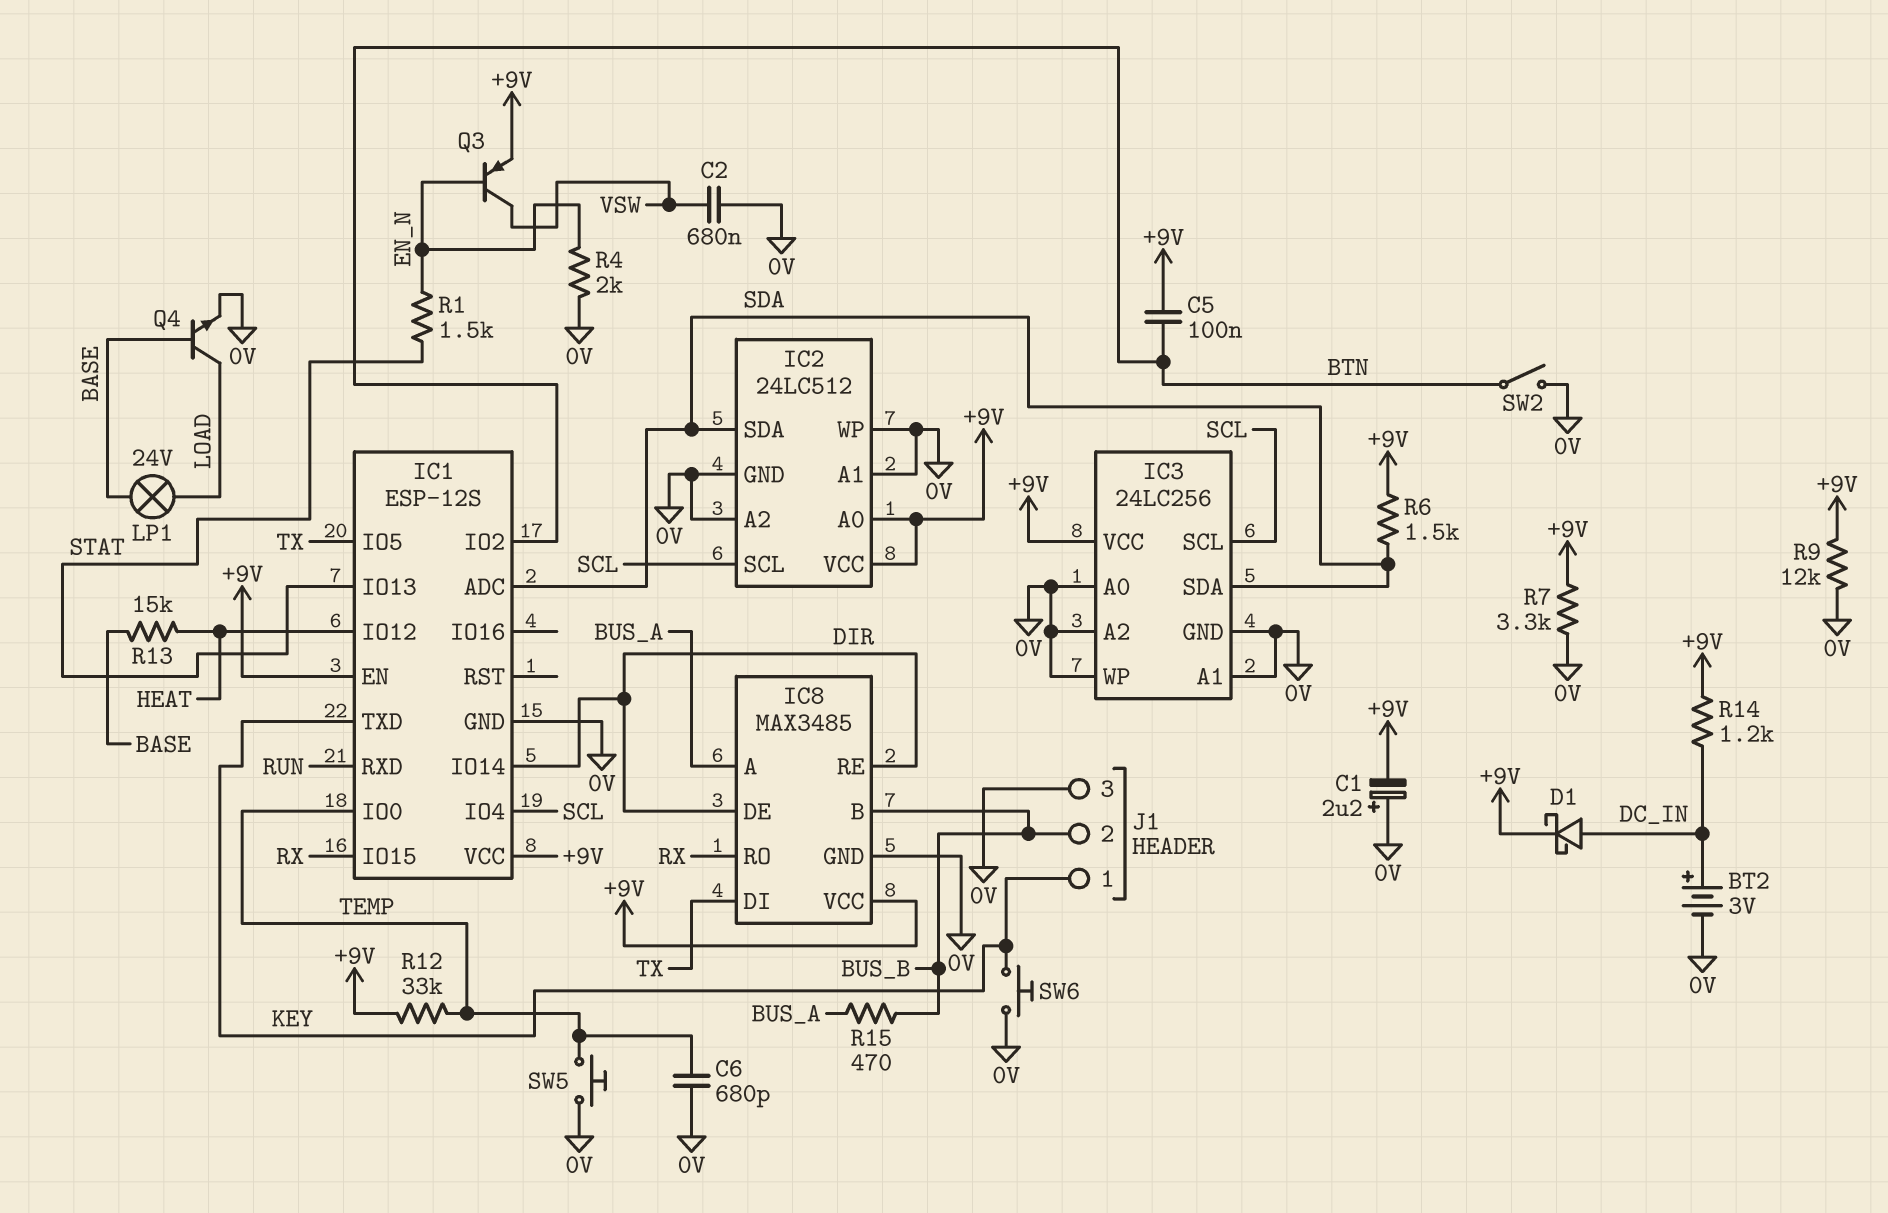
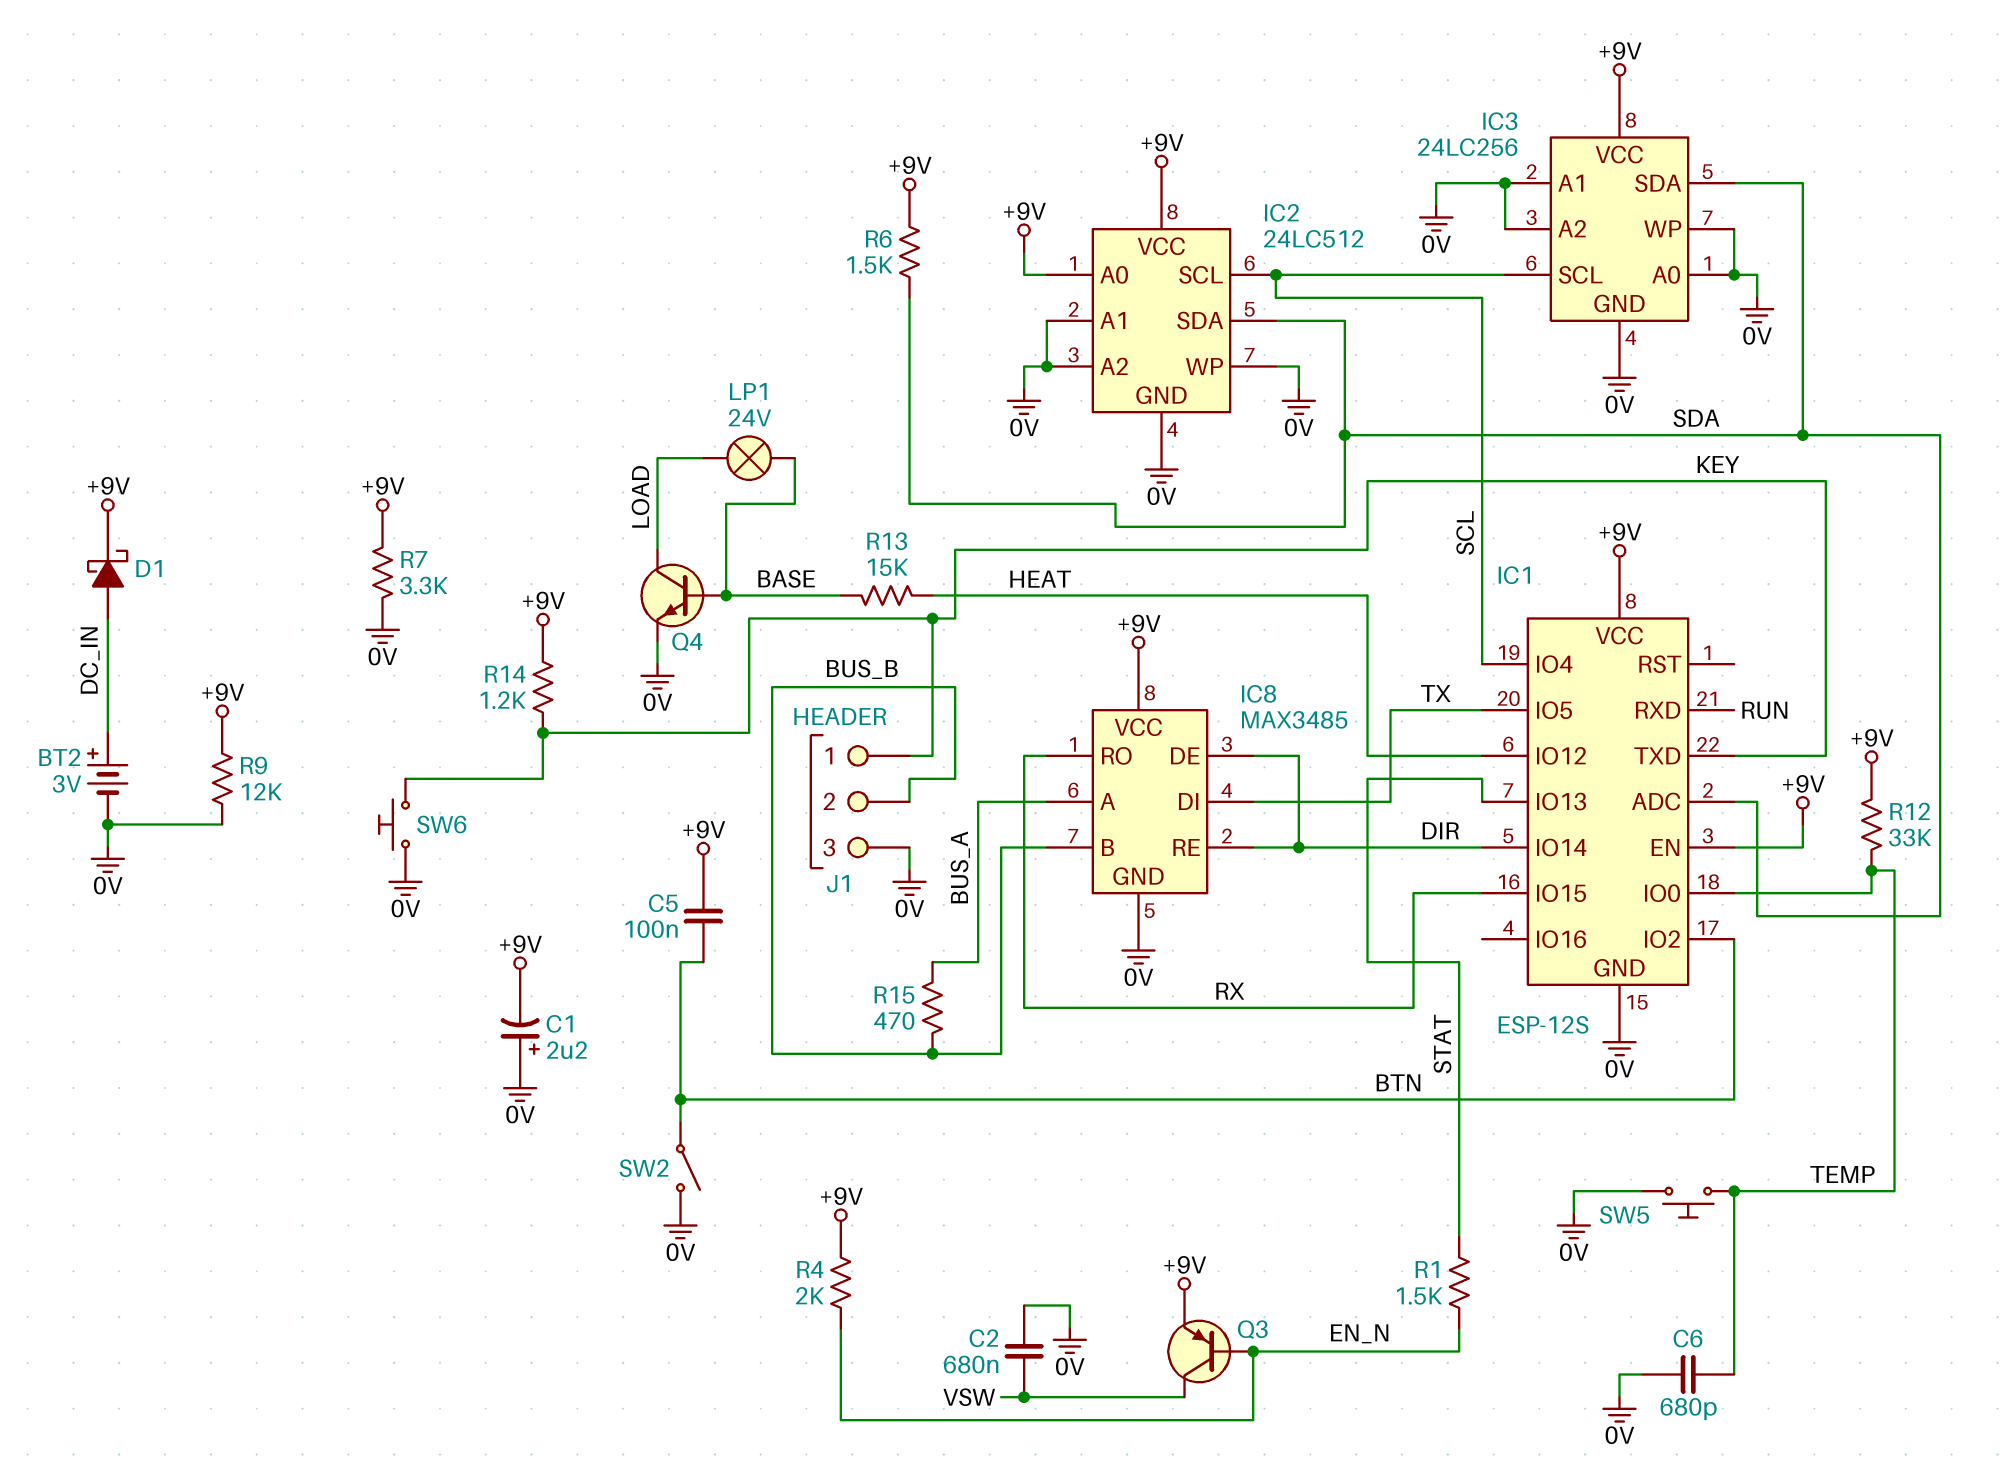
R4: 2k (0V, EN_N) -> 2k (+9V, EN_N)
R14: 1.2k (+9V, DC_IN) -> 1.2k (+9V, KEY)

